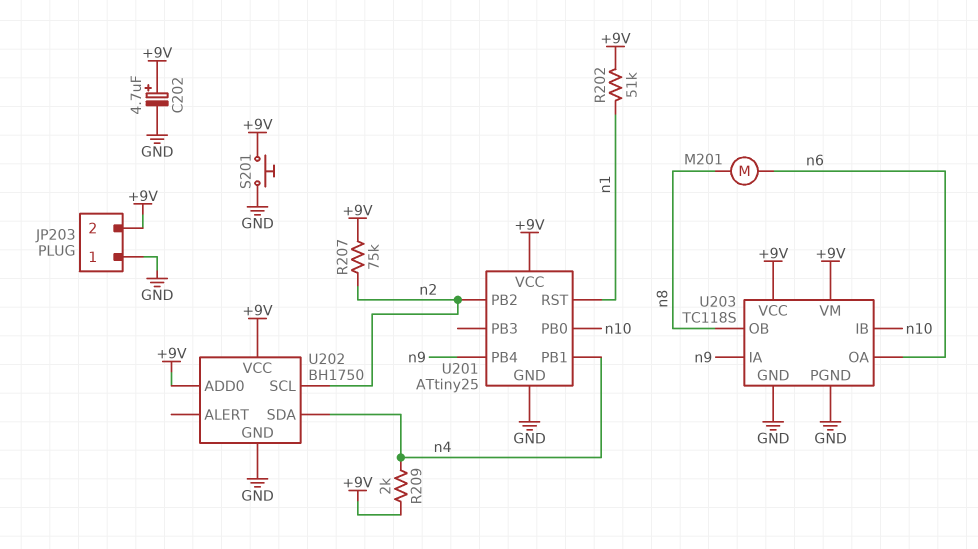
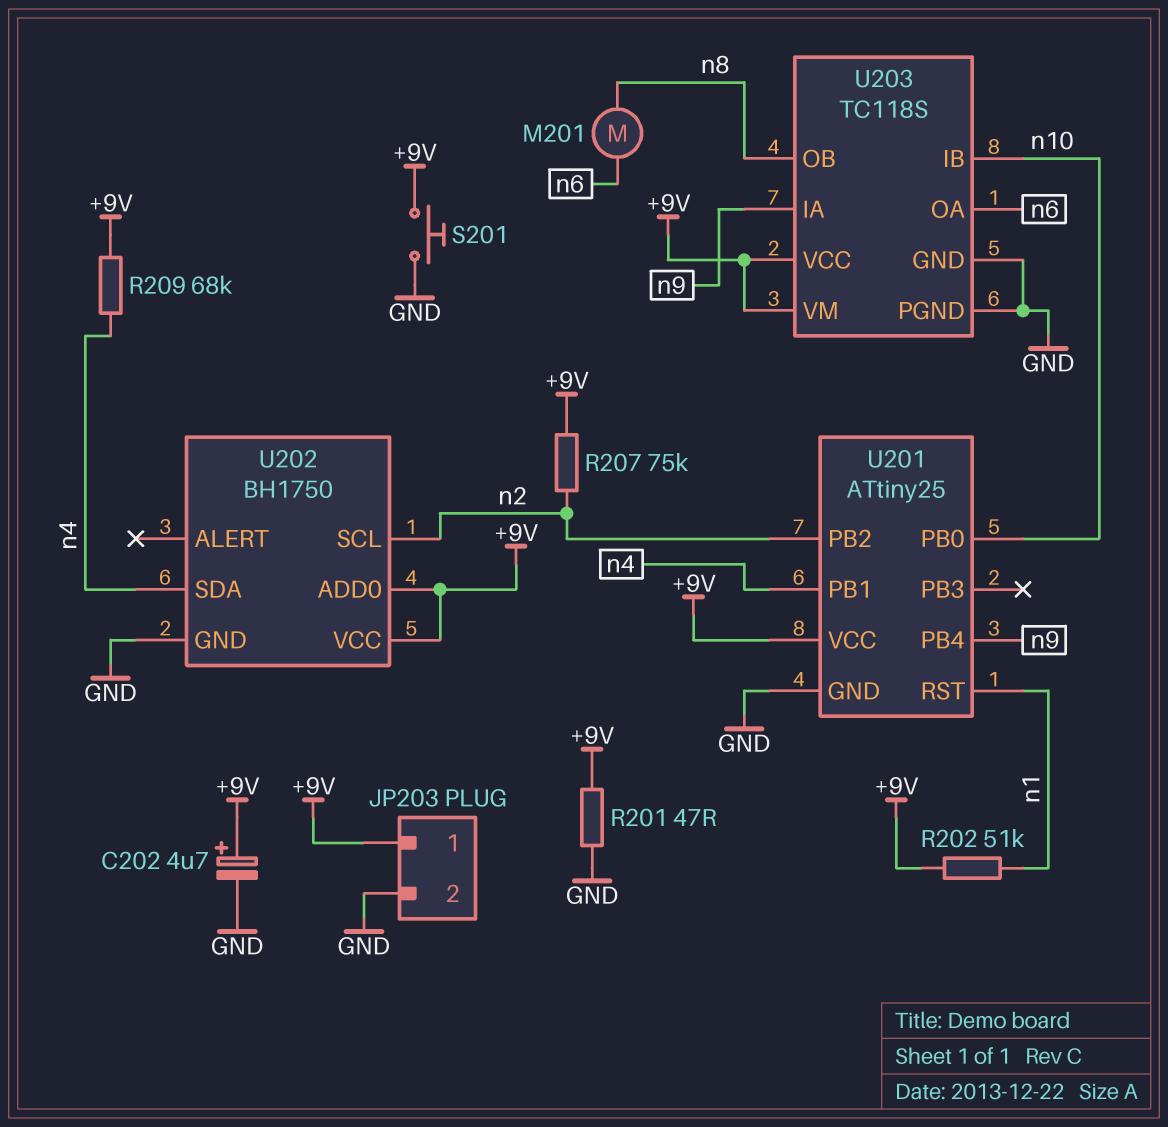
JP203 pin 1: GND -> +9V
JP203 pin 2: +9V -> GND
R201: none -> 47 (+9V, GND)
R209: 2k (+9V, n4) -> 68k (+9V, n4)

